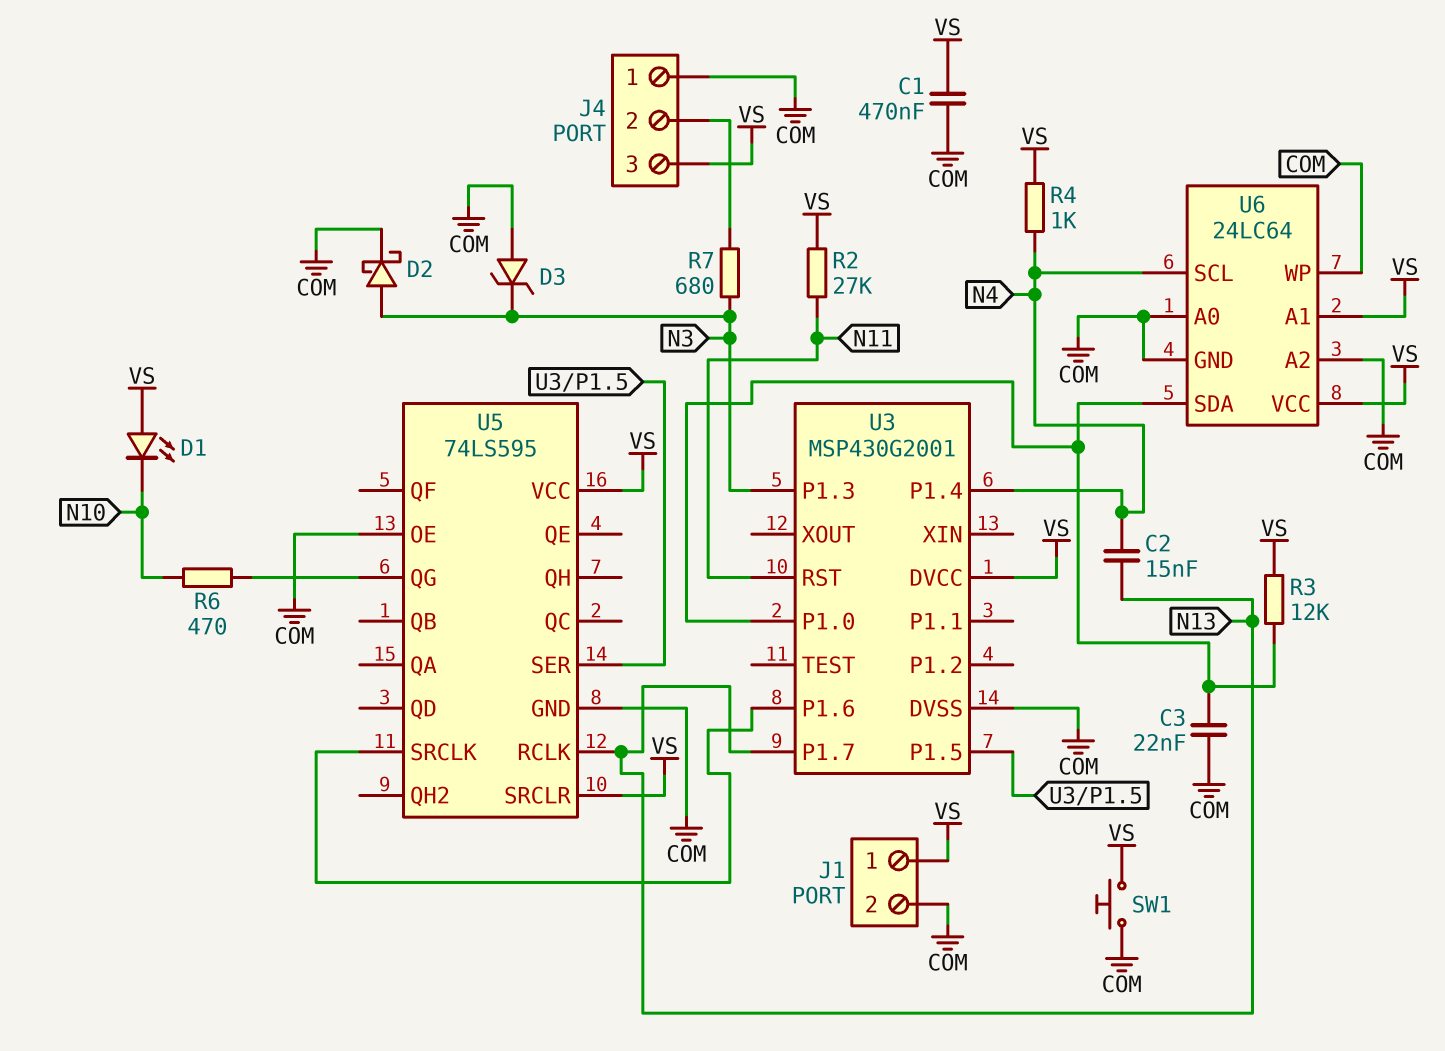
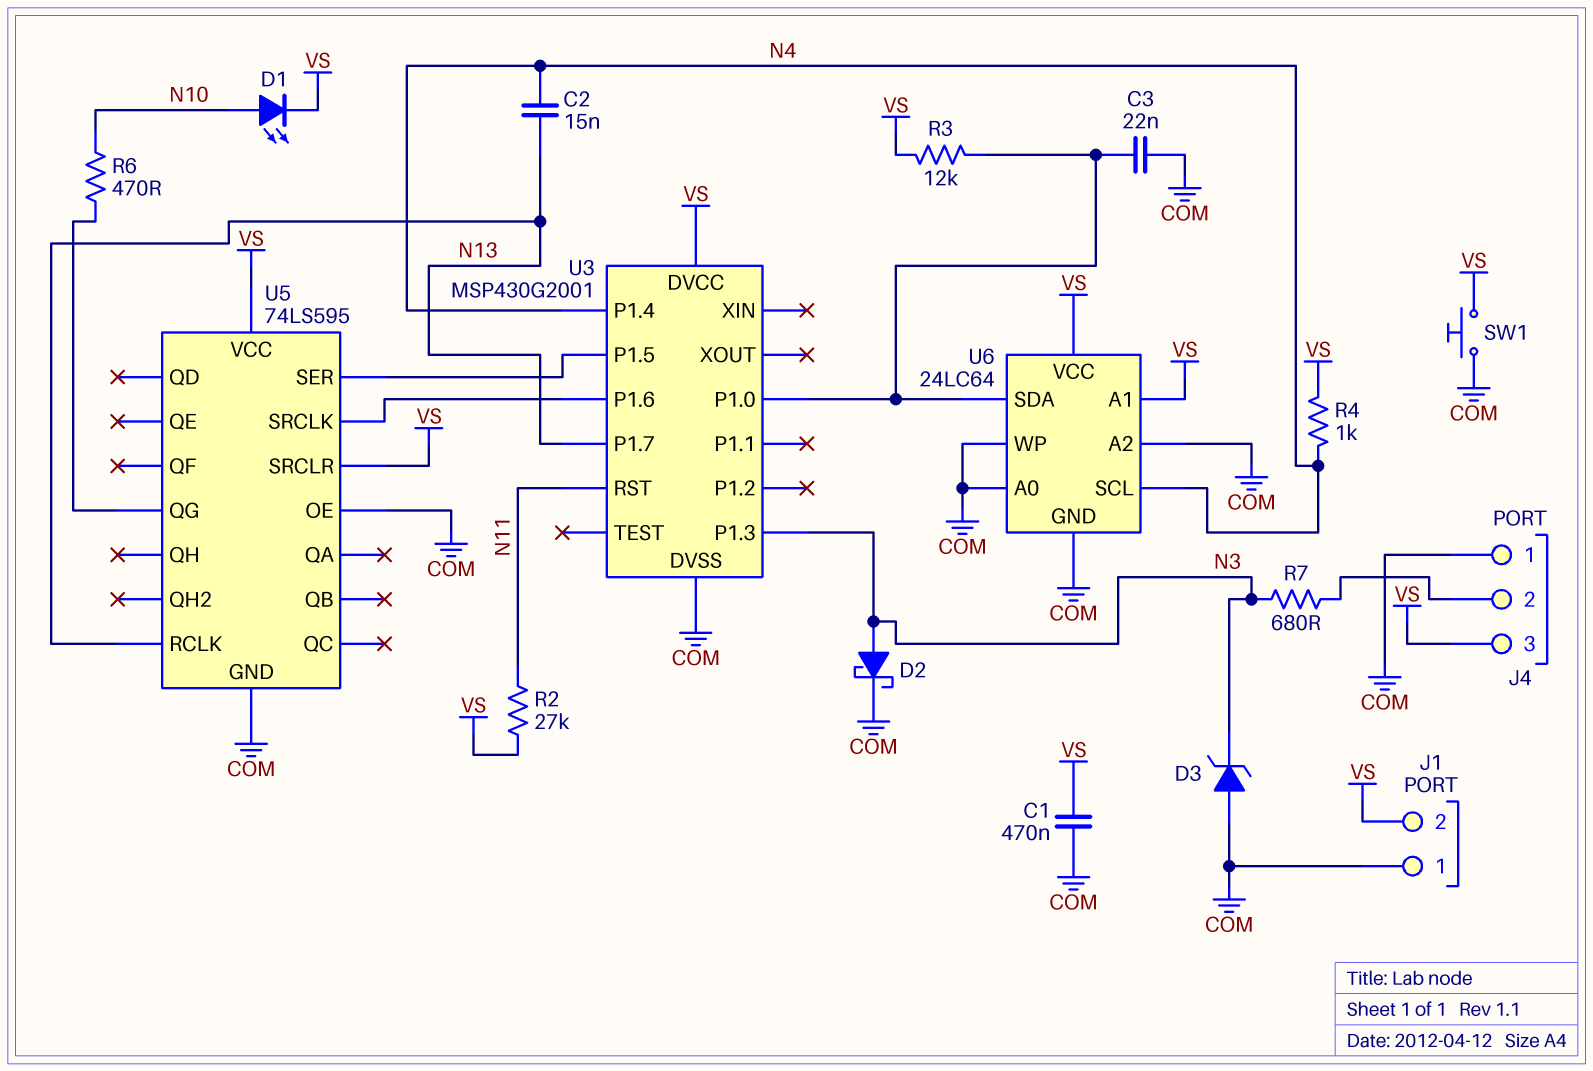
D1: LED (A VS, K N10) -> LED (A N10, K VS)
J1 pin 1: VS -> COM
J1 pin 2: COM -> VS

